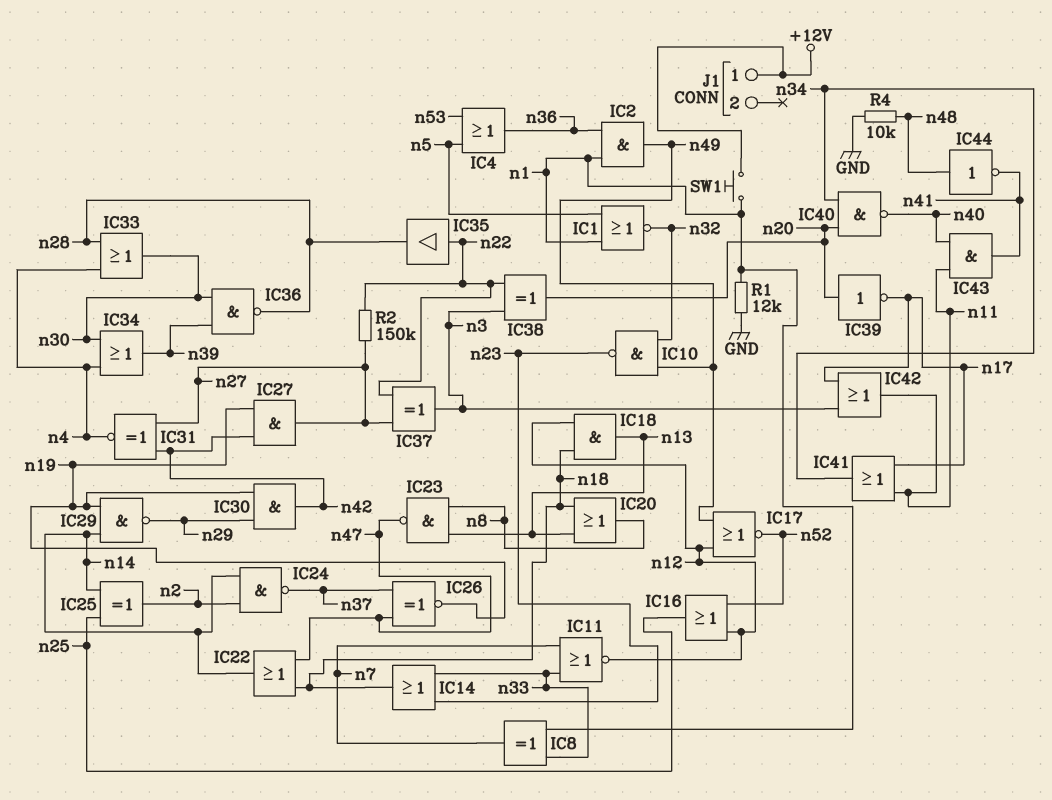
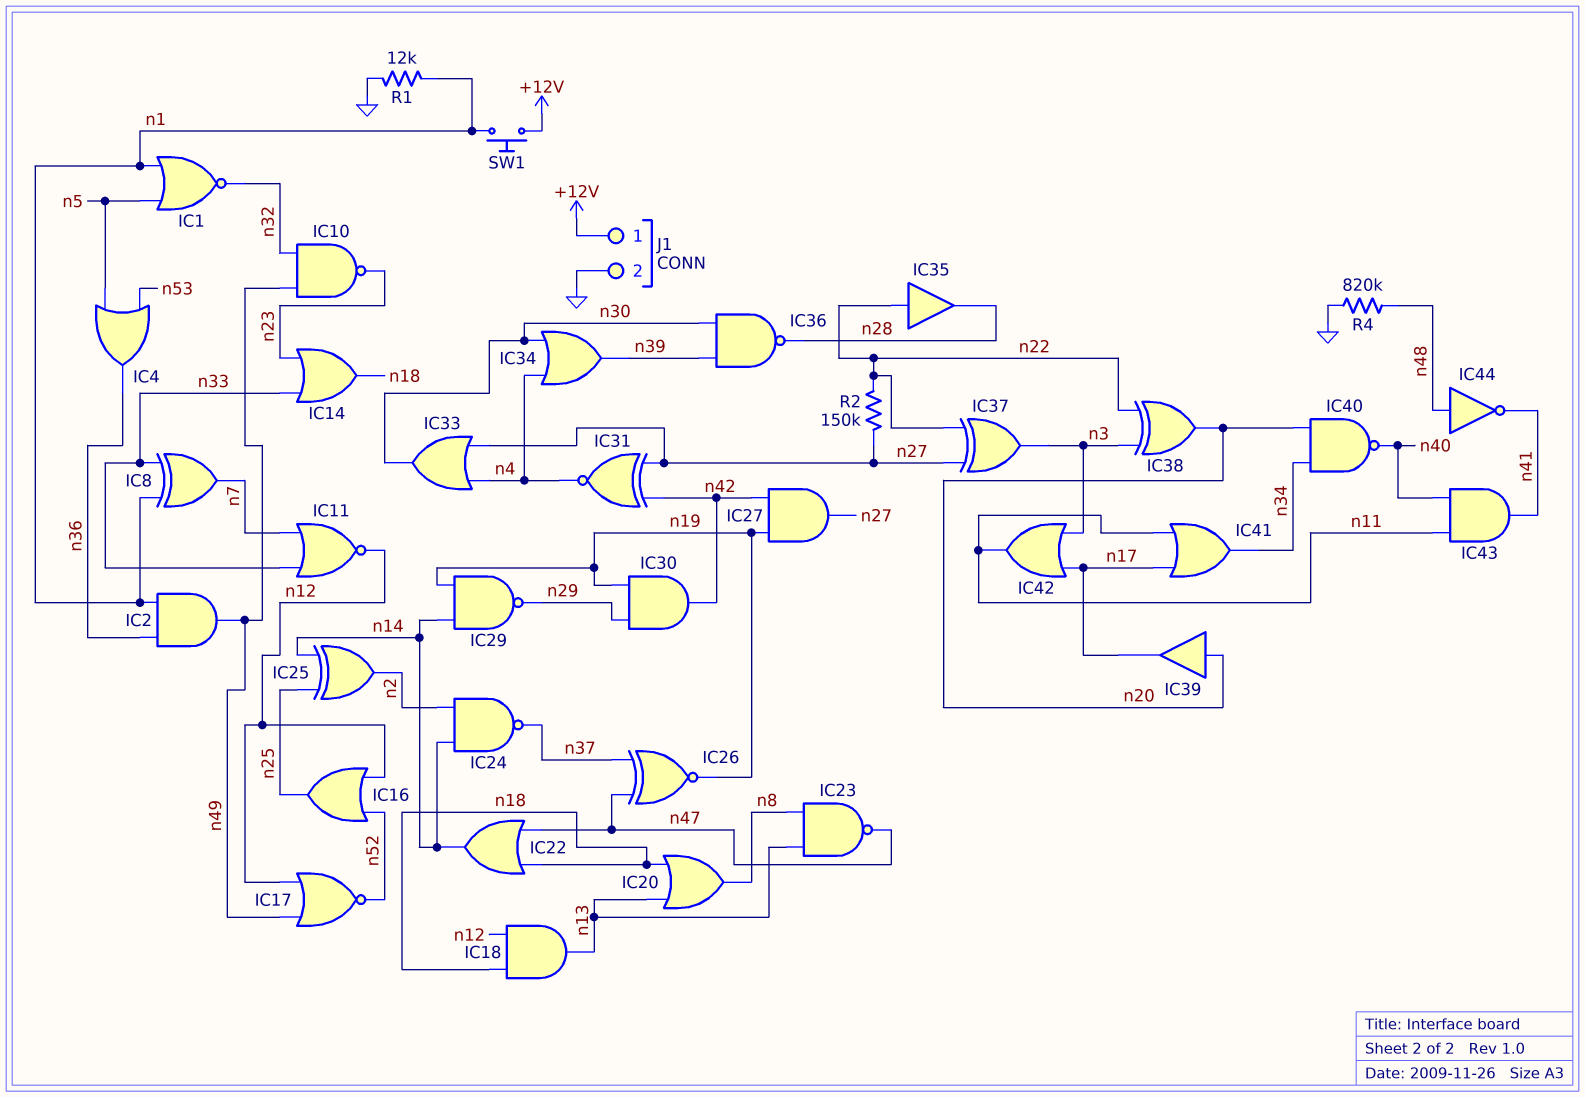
IC33: OR (in n4, in n28, out n30) -> OR (in n4, in n27, out n30)
IC39: NOT (in n20, out n17) -> buffer (in n20, out n17)
J1 pin 2: none -> GND
R4: 10k (GND, n48) -> 820k (GND, n48)

